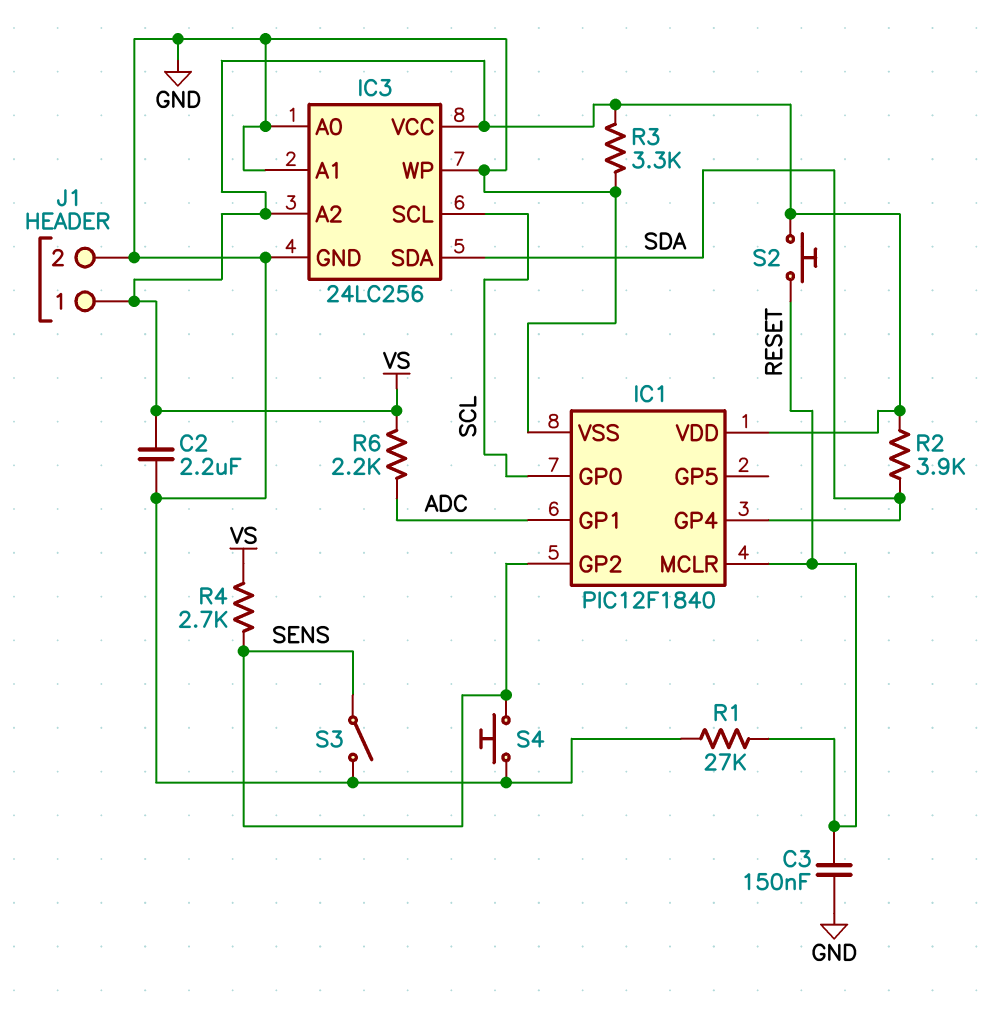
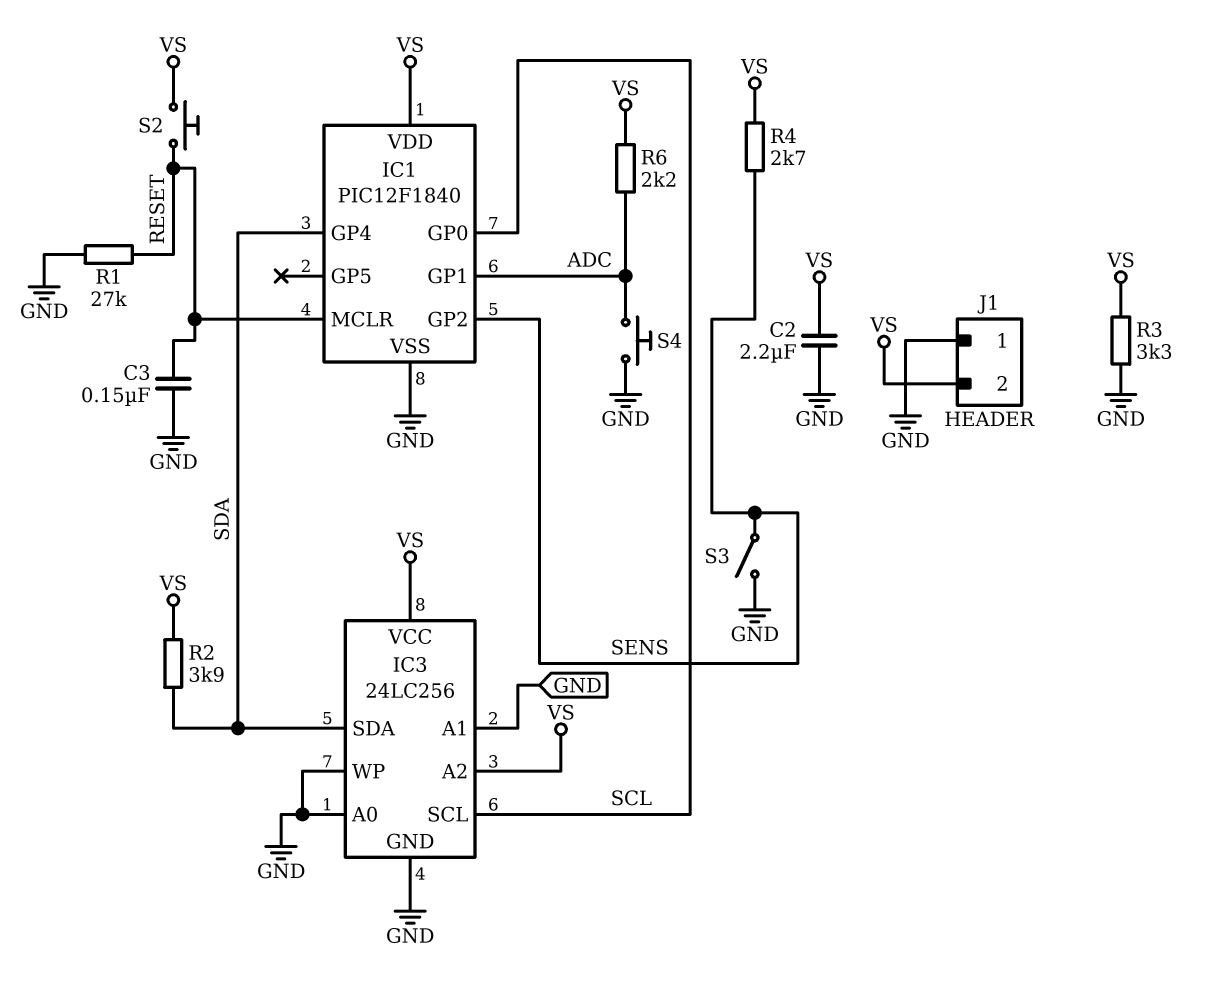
J1 pin 1: VS -> GND
J1 pin 2: GND -> VS
S4: button (GND, SENS) -> button (ADC, GND)

